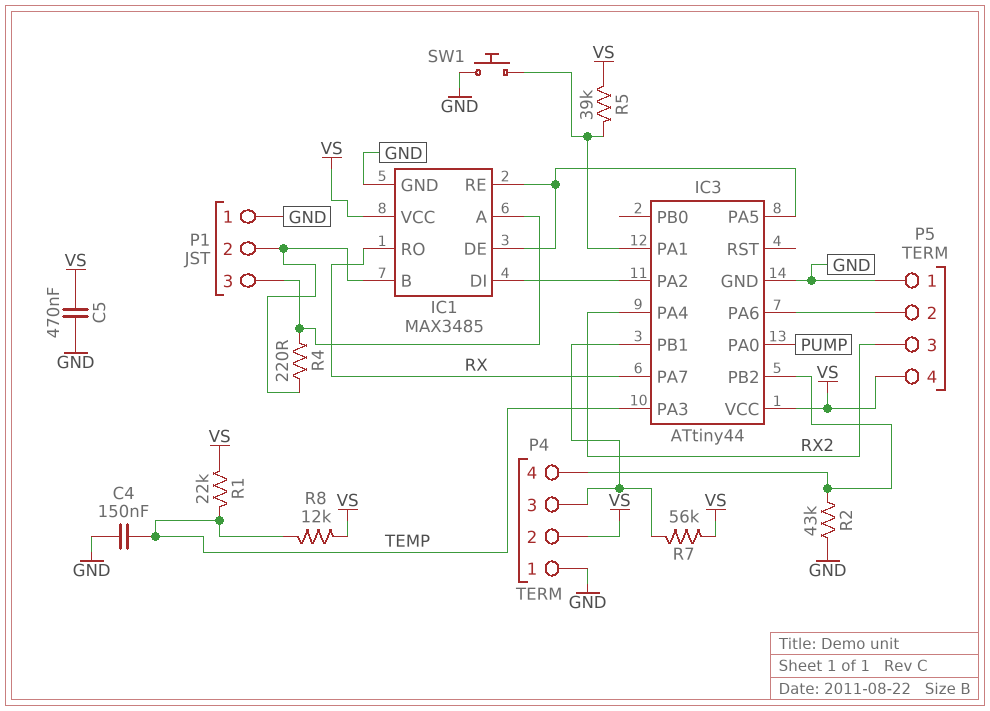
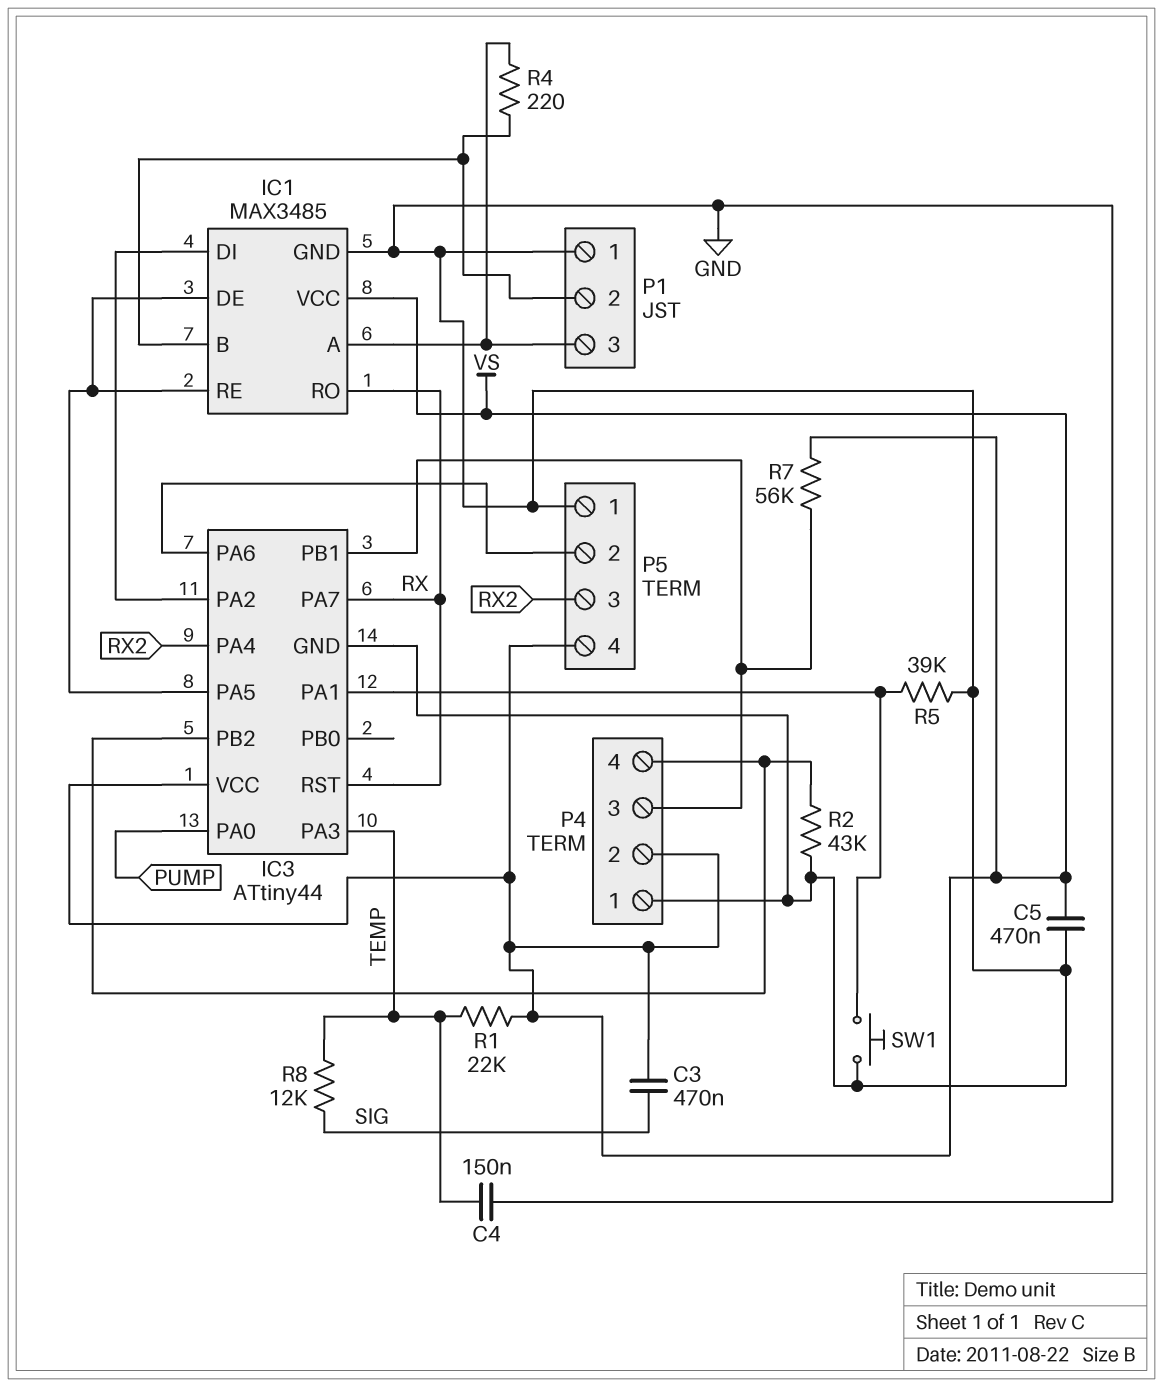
C3: none -> 470nF (SIG, VS)
IC3 pin RST: none -> RX
R5: 39k (IC3/PA1, VS) -> 39k (GND, IC3/PA1)
R8: 12k (TEMP, VS) -> 12k (SIG, TEMP)

